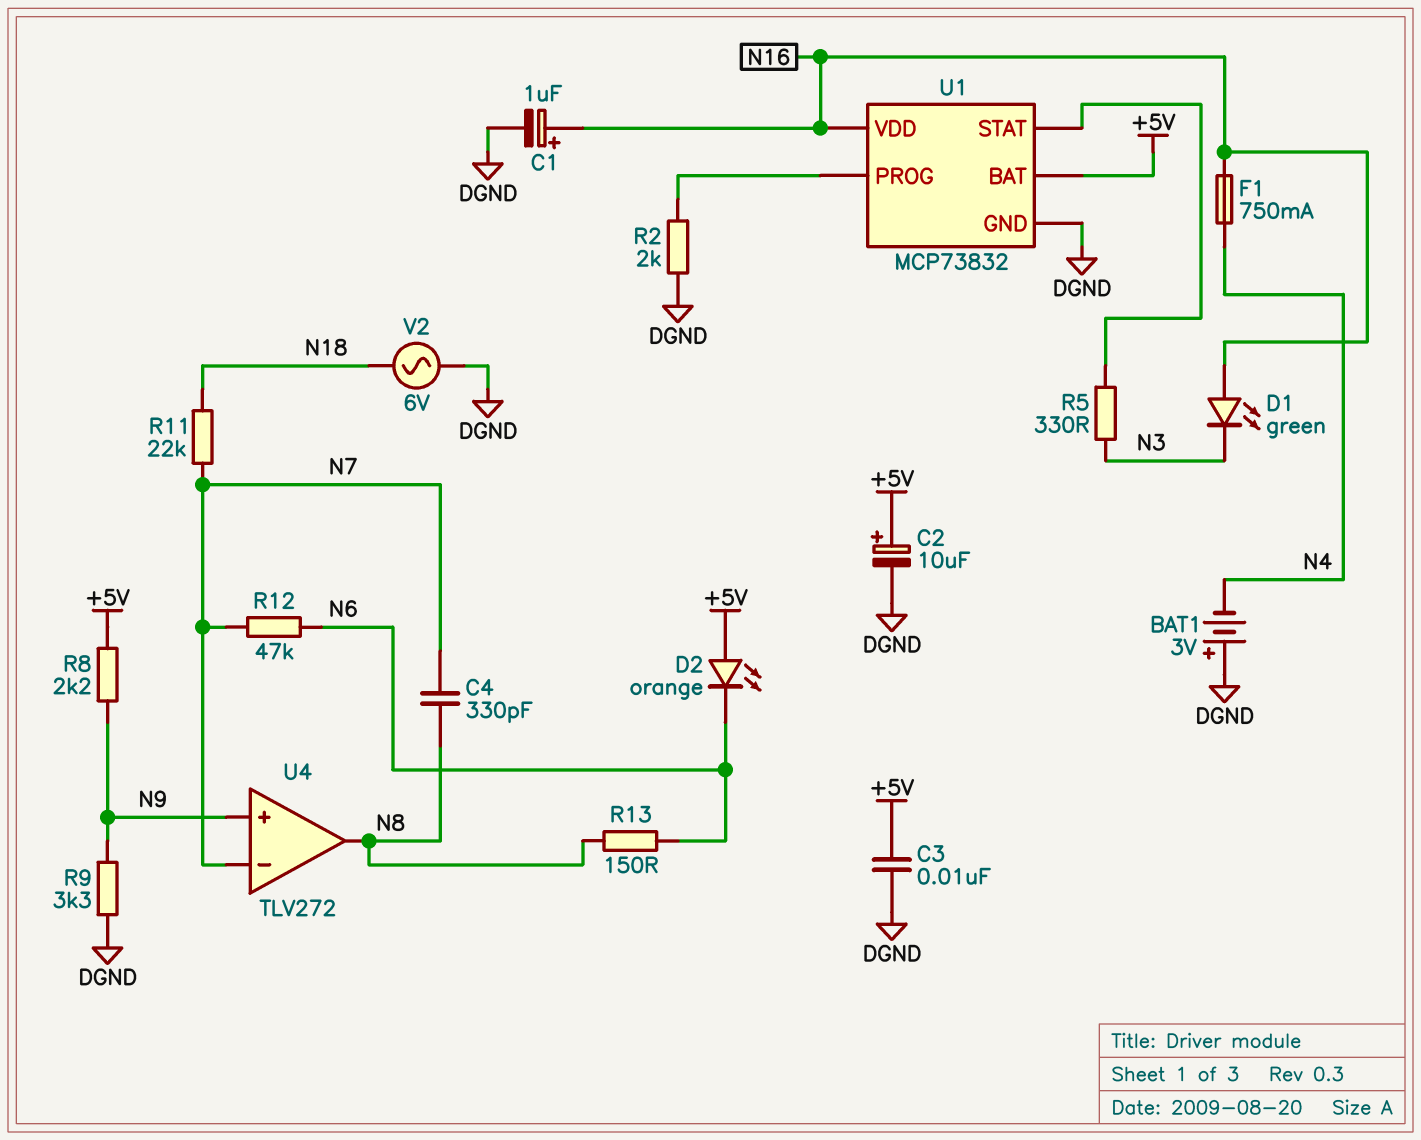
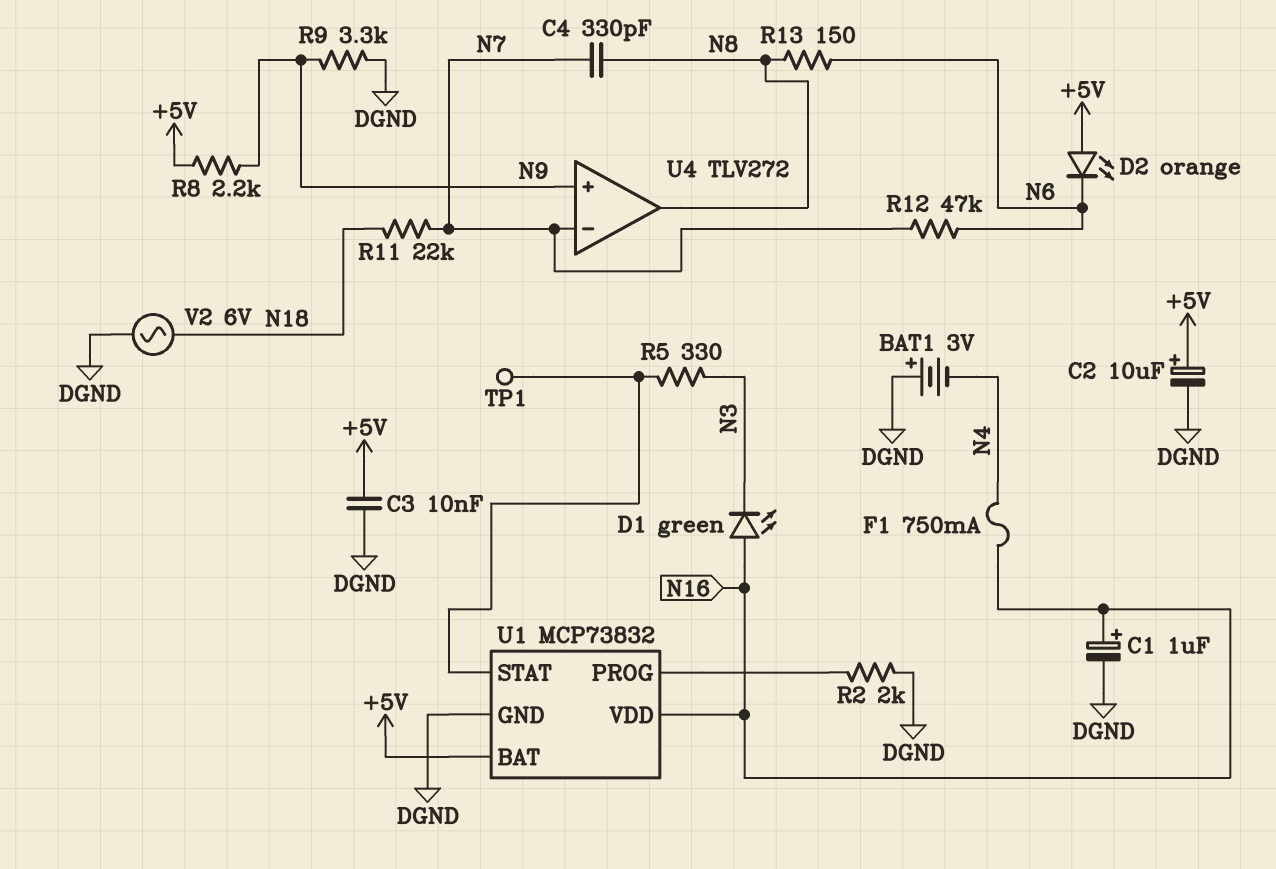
TP1: none -> test point (U1/STAT)

